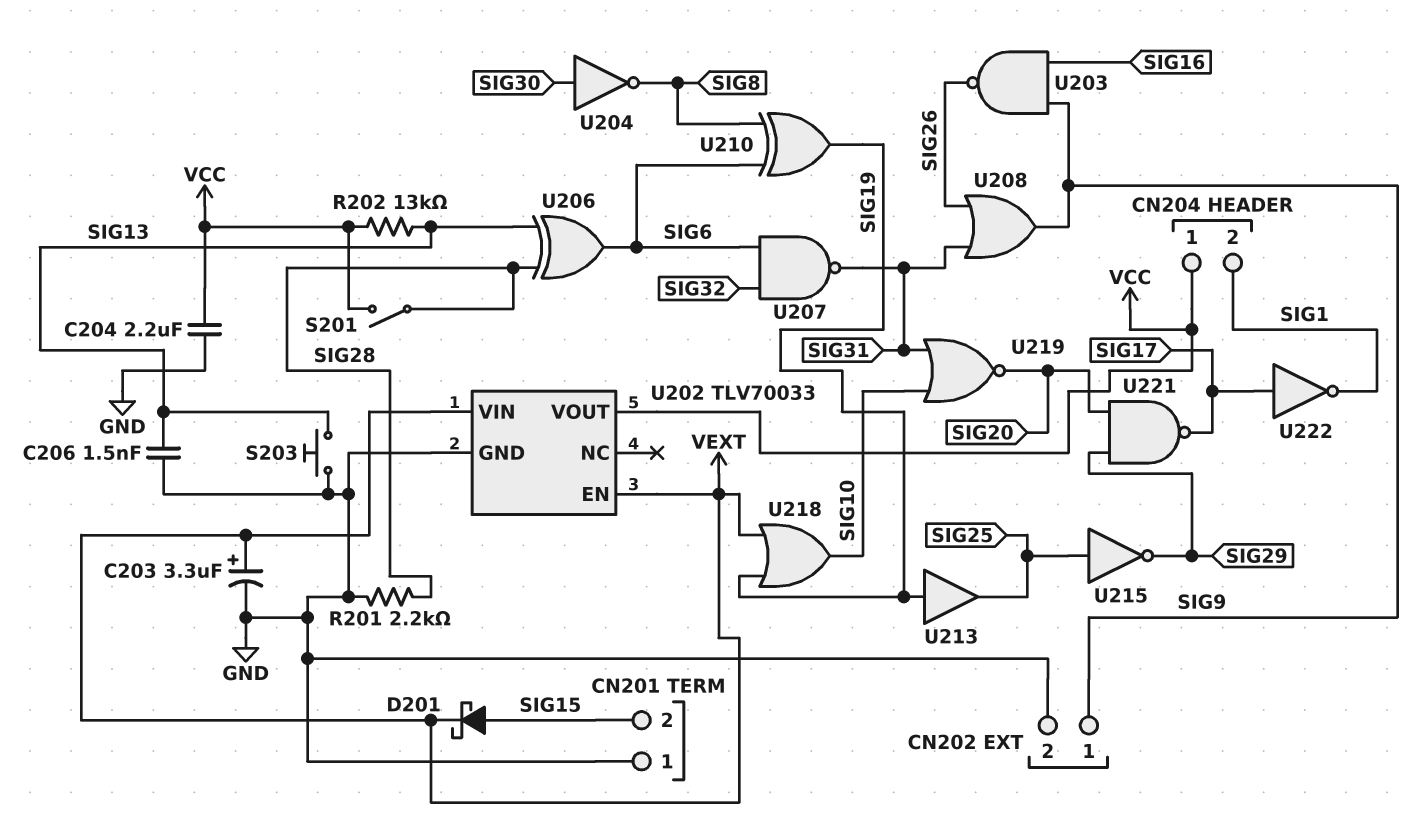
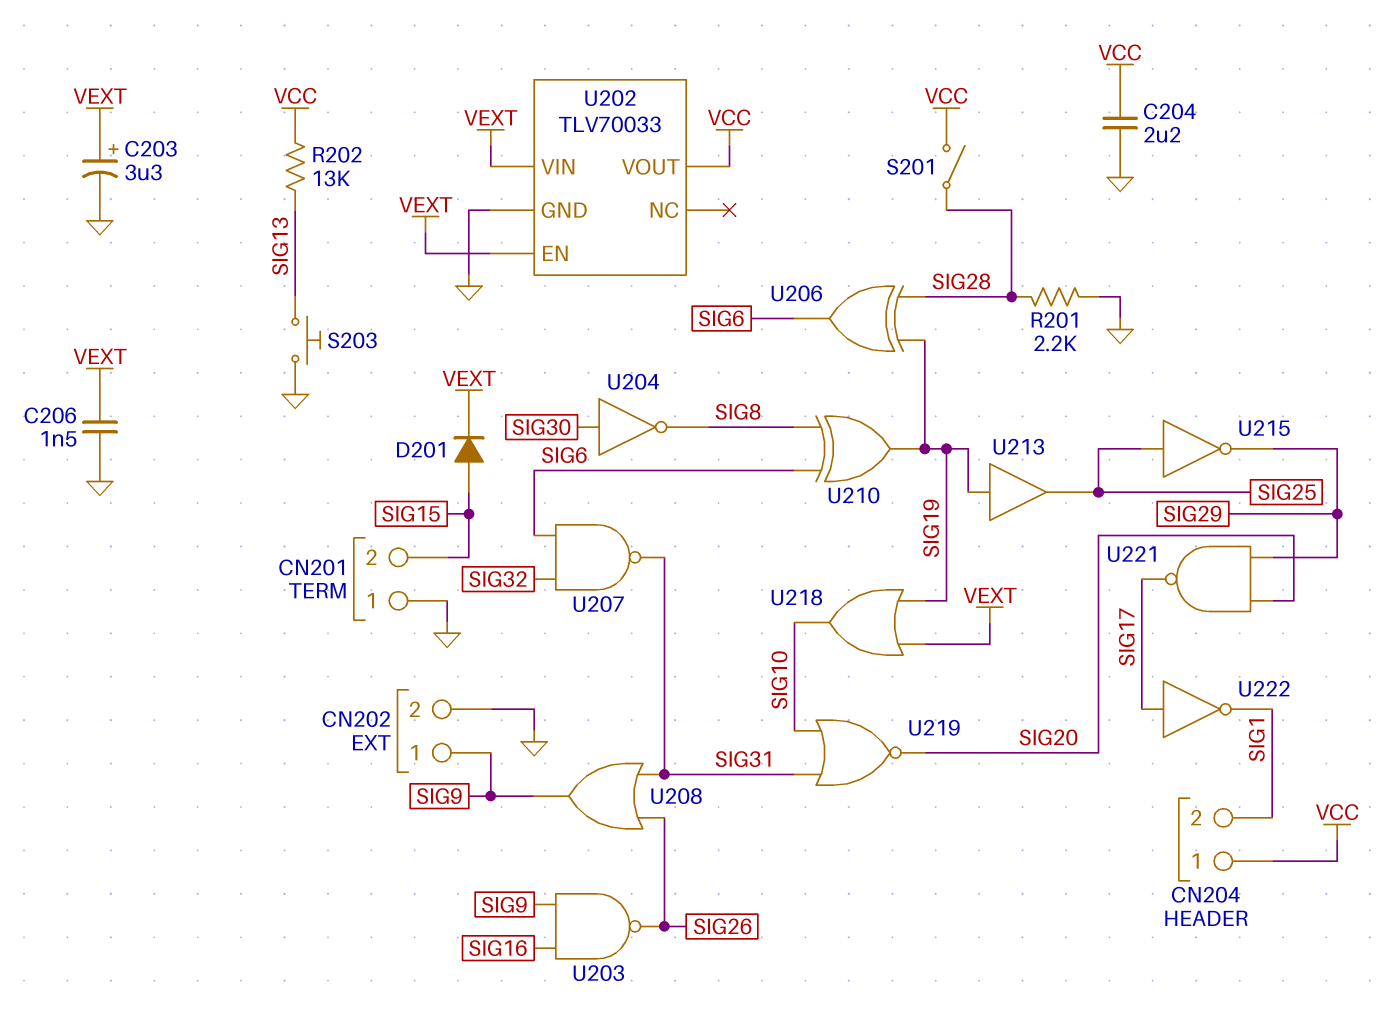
C206: 1.5nF (GND, SIG13) -> 1.5nF (GND, VEXT)
D201: schottky (A SIG15, K VEXT) -> diode (A SIG15, K VEXT)
U206: XOR (in SIG13, in SIG28, out SIG6) -> XOR (in SIG19, in SIG28, out SIG6)

